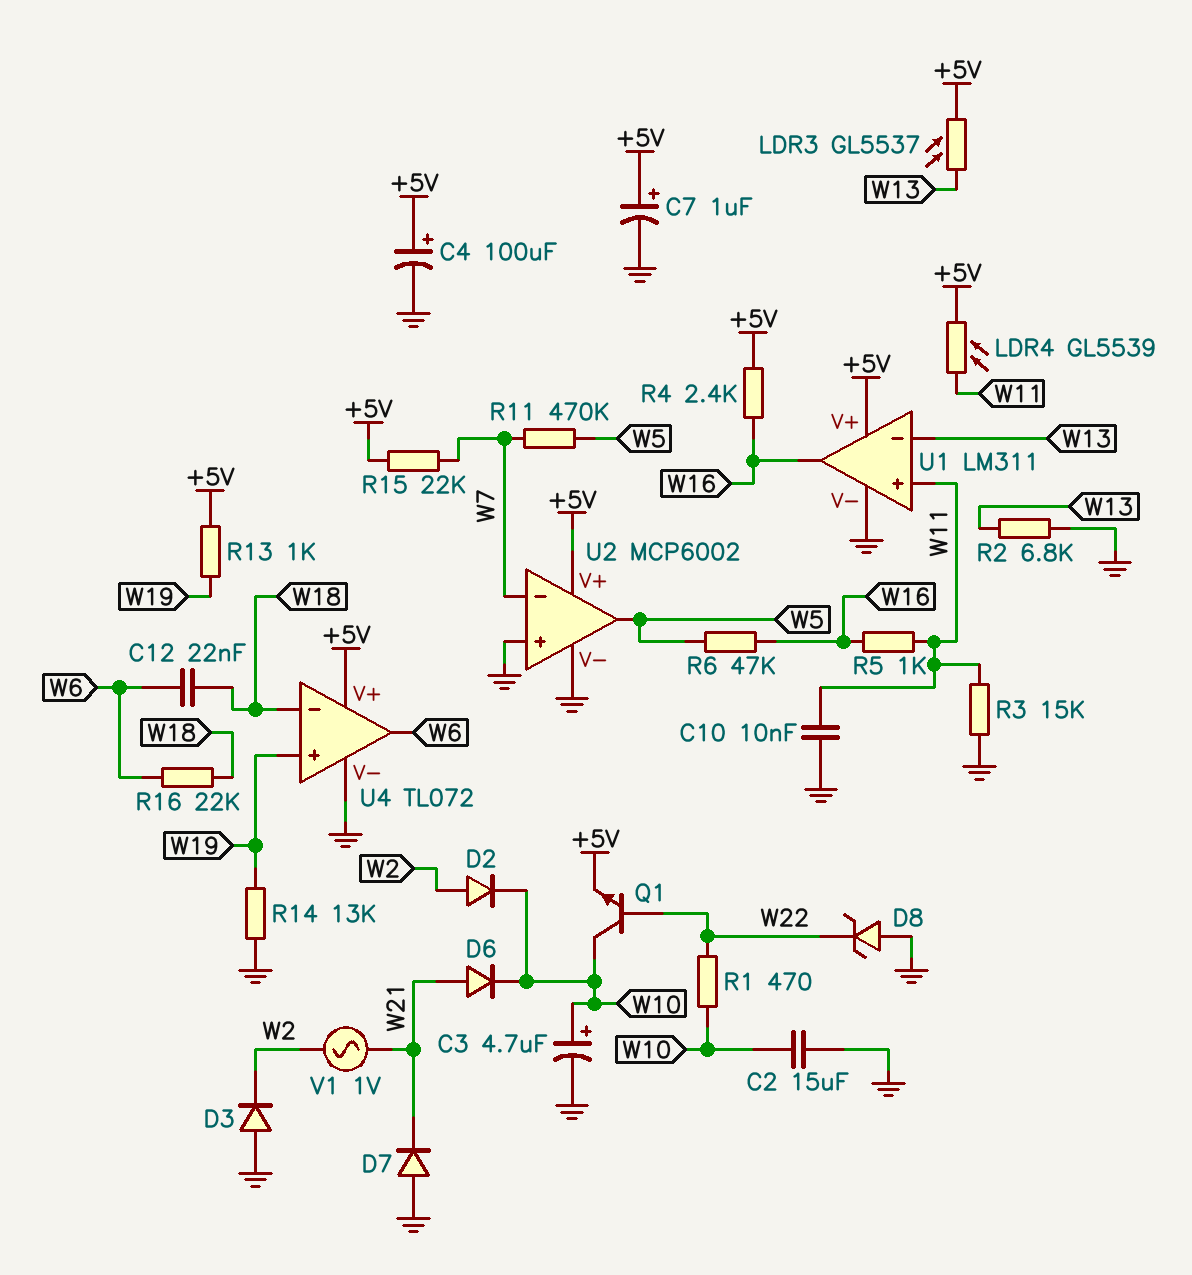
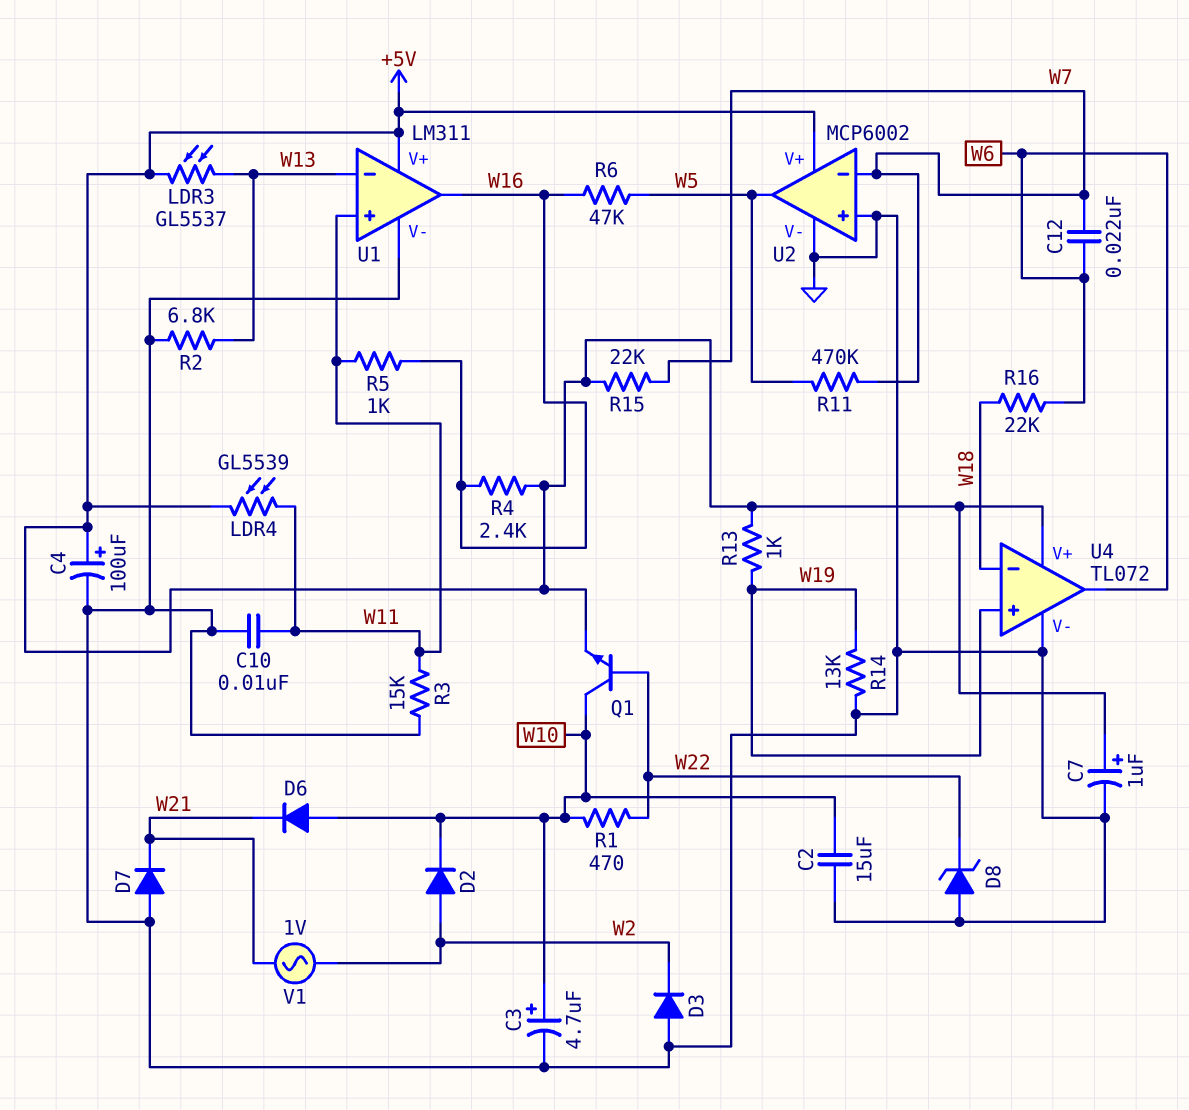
C12: 22nF (W6, W18) -> 22nF (W6, W7)
D6: diode (A W21, K W10) -> diode (A W10, K W21)

